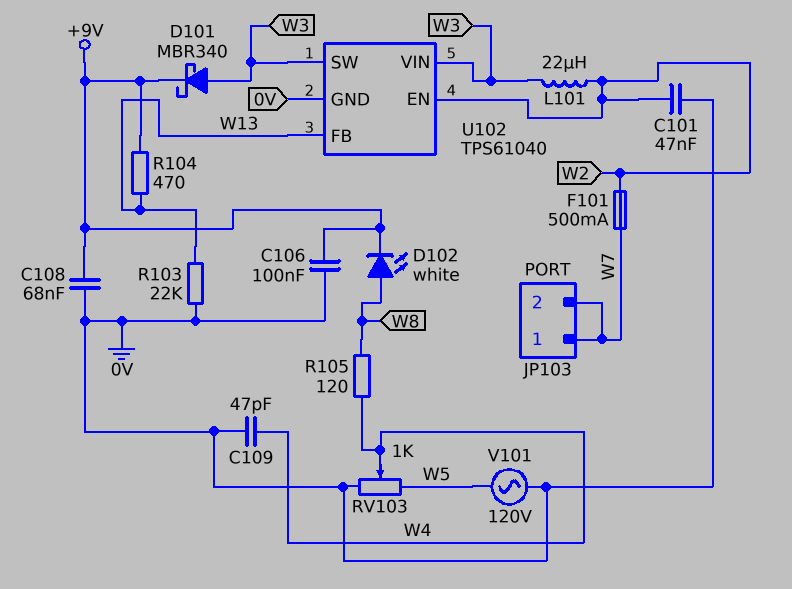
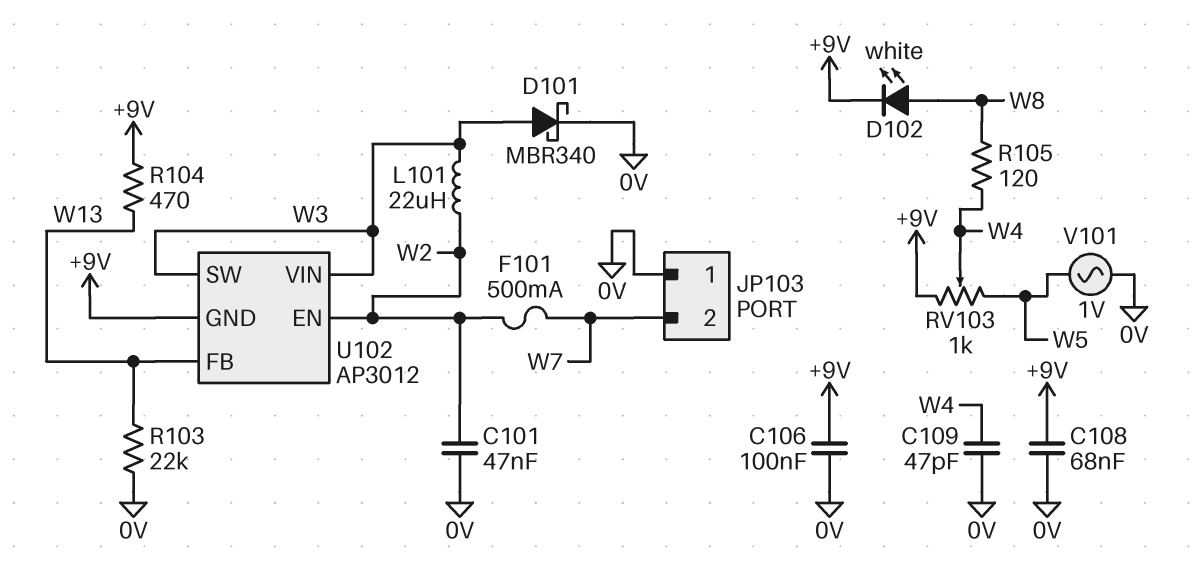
D101: schottky MBR340 (A W3, K +9V) -> schottky MBR340 (A W3, K 0V)
JP103 pin 1: W7 -> 0V
RV103: 1k (0V, W5, wiper W4) -> 1k (+9V, W5, wiper W4)
U102: TPS61040 -> AP3012
U102 pin GND: 0V -> +9V
V101: AC 120V (0V, W5) -> AC 1V (0V, W5)

